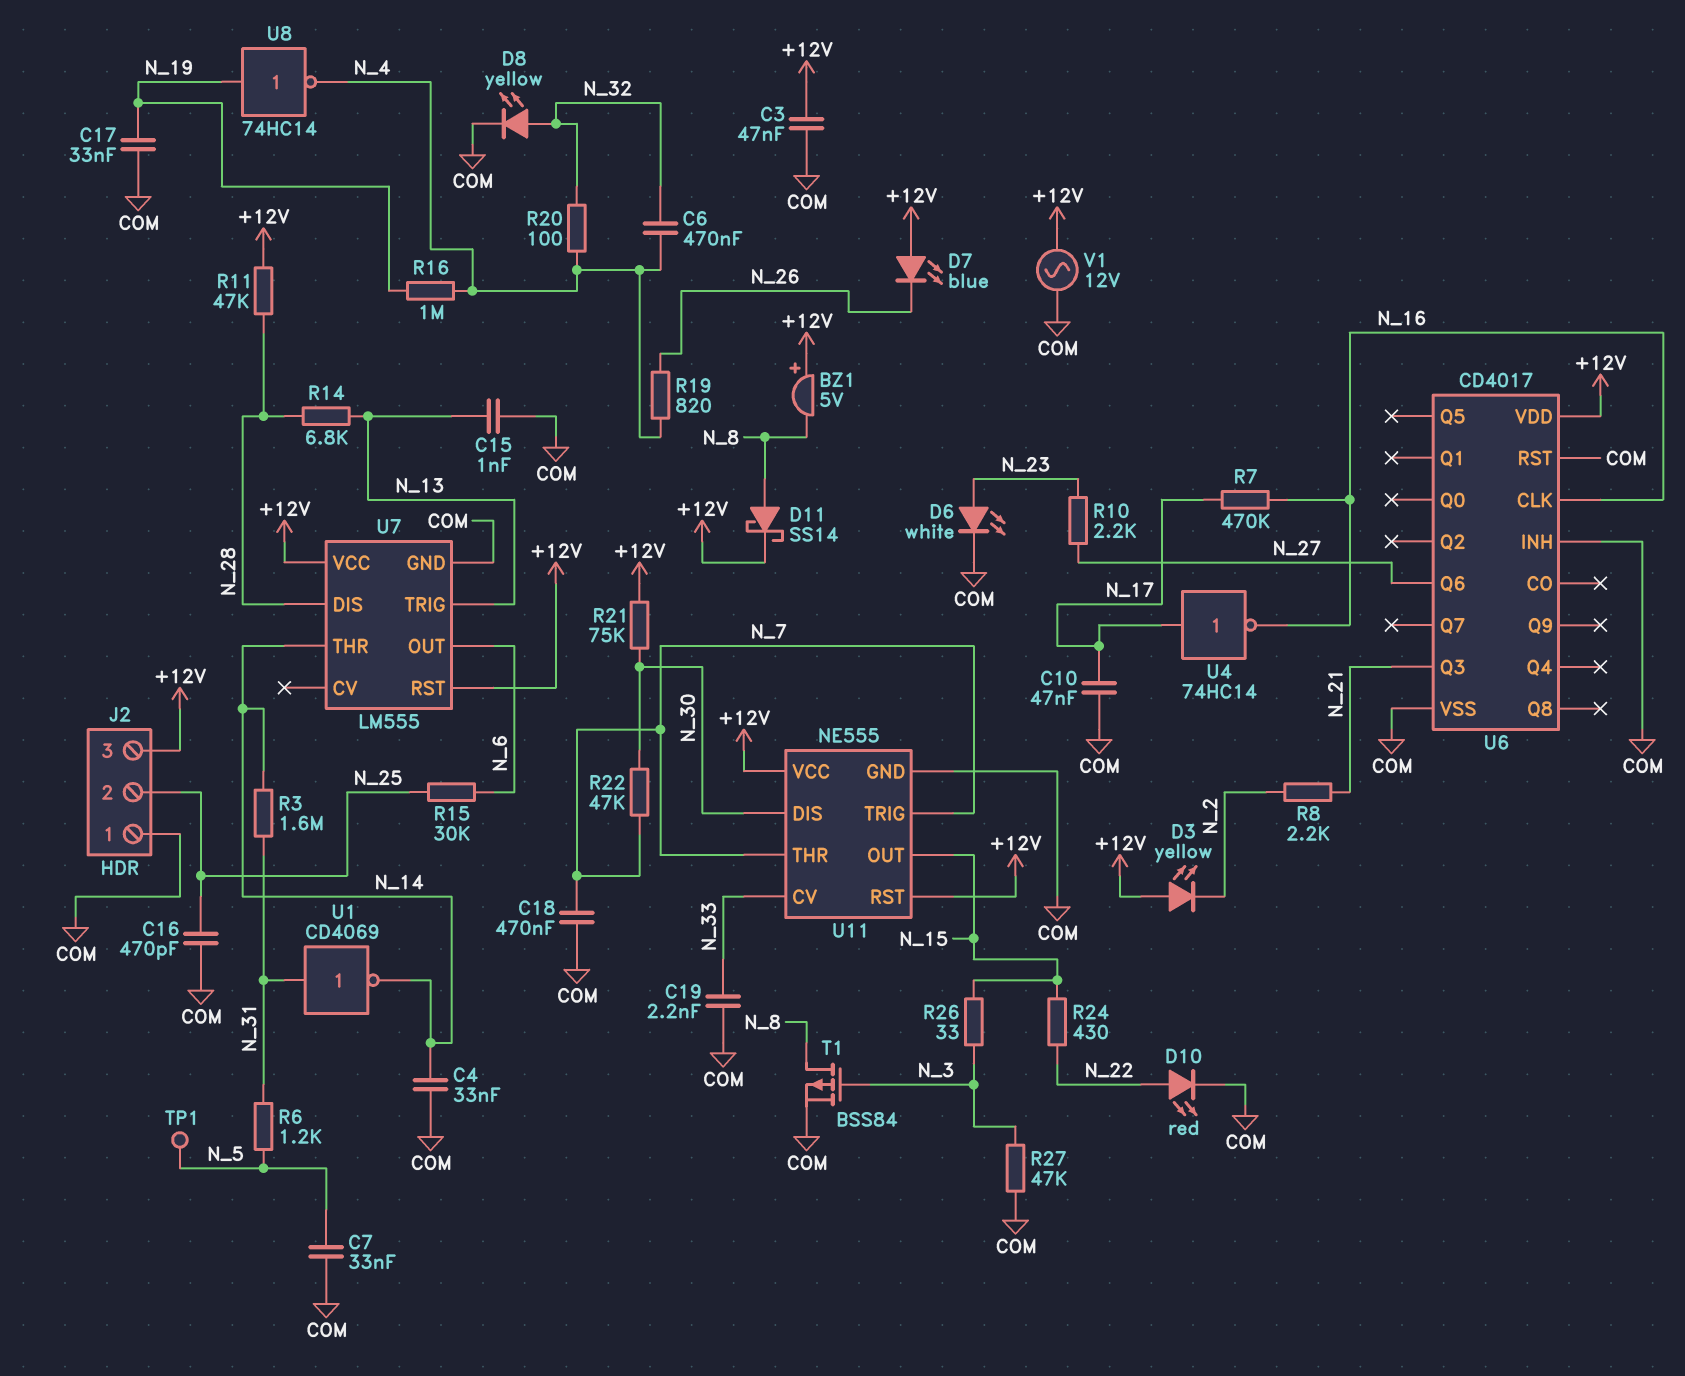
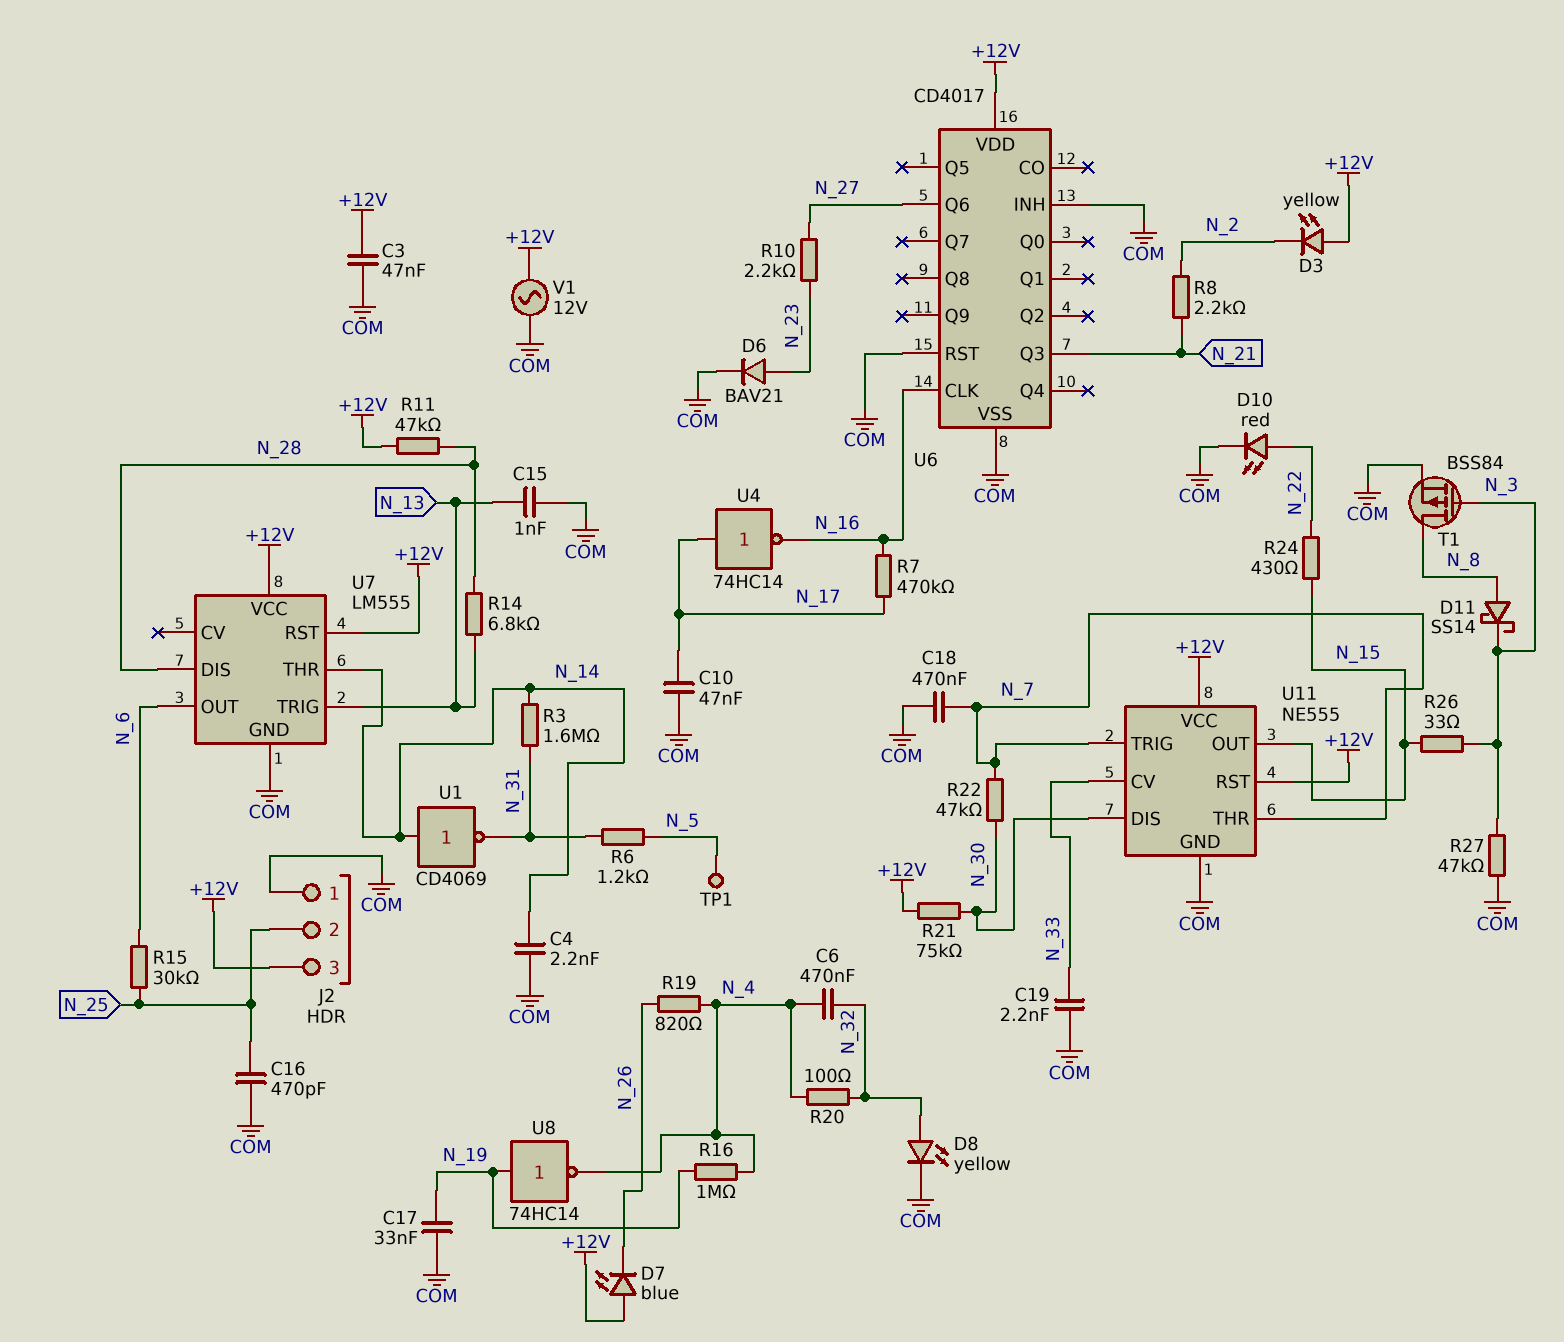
BZ1: buzzer 5V (plus +12V, minus N_8) -> none
C4: 33nF (COM, N_14) -> 2.2nF (COM, N_14)
C7: 33nF (COM, N_5) -> none
D6: LED white (A N_23, K COM) -> diode BAV21 (A N_23, K COM)
D11: schottky SS14 (A N_8, K +12V) -> schottky SS14 (A N_8, K N_3)
U1: NOT CD4069 (in N_31, out N_14) -> NOT CD4069 (in N_14, out N_31)

